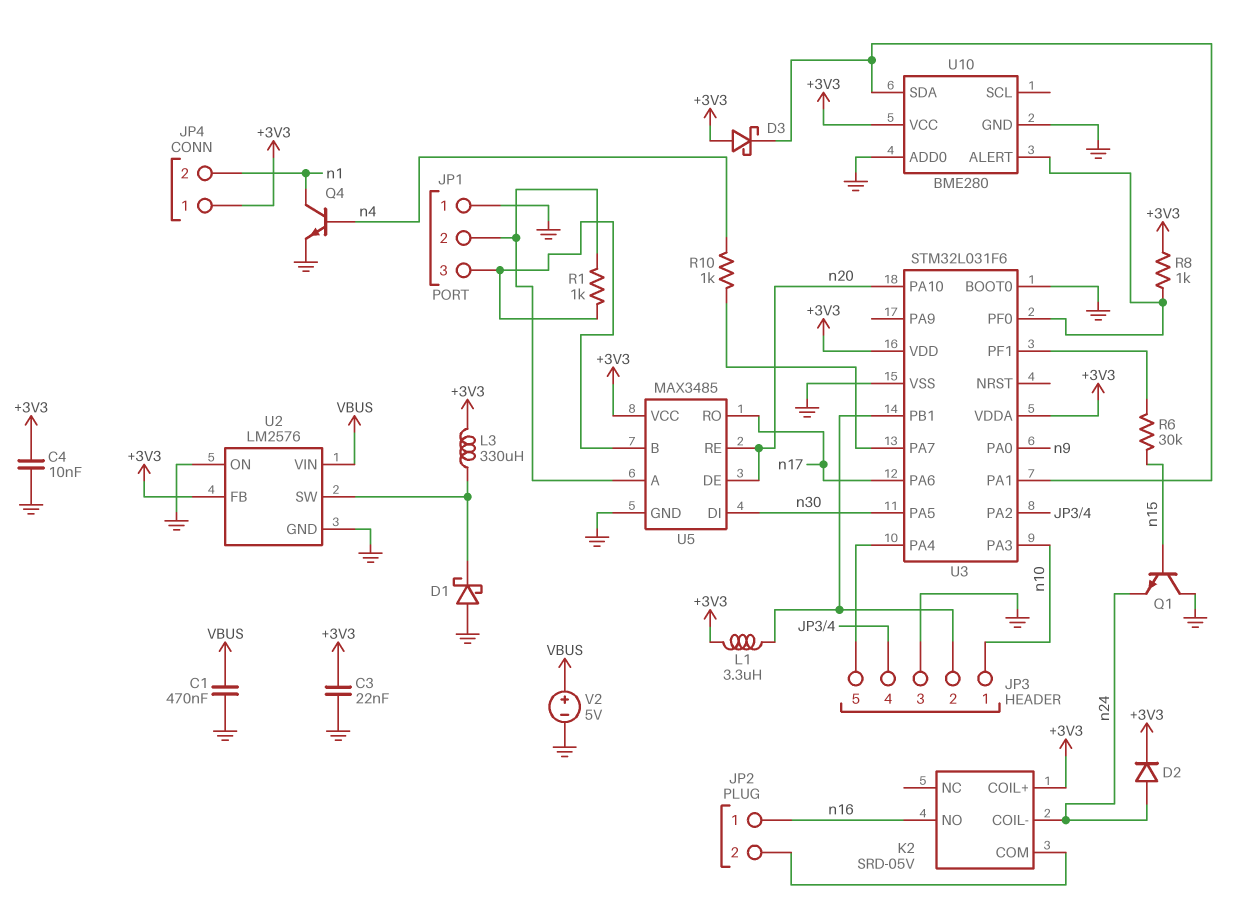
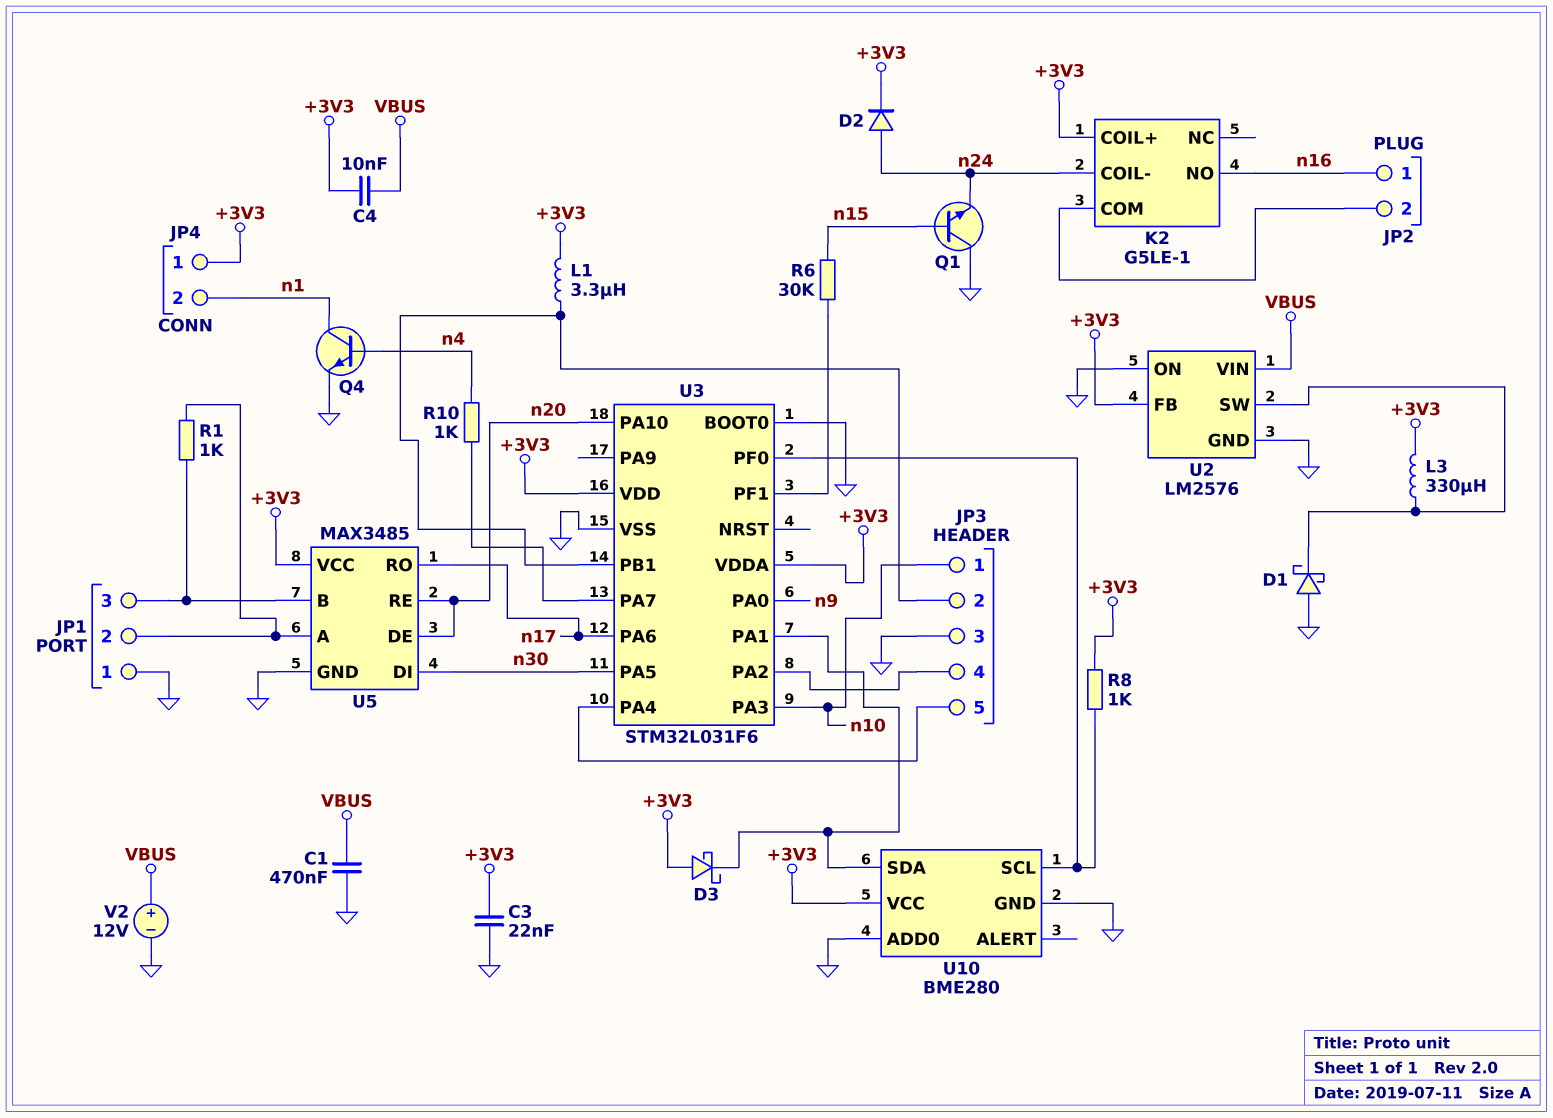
C4: 10nF (+3V3, GND) -> 10nF (+3V3, VBUS)
K2: SRD-05V -> G5LE-1
U10 pin ALERT: U3/PF0 -> none
U10 pin SCL: none -> U3/PF0
V2: 5V (plus VBUS, minus GND) -> 12V (plus VBUS, minus GND)

